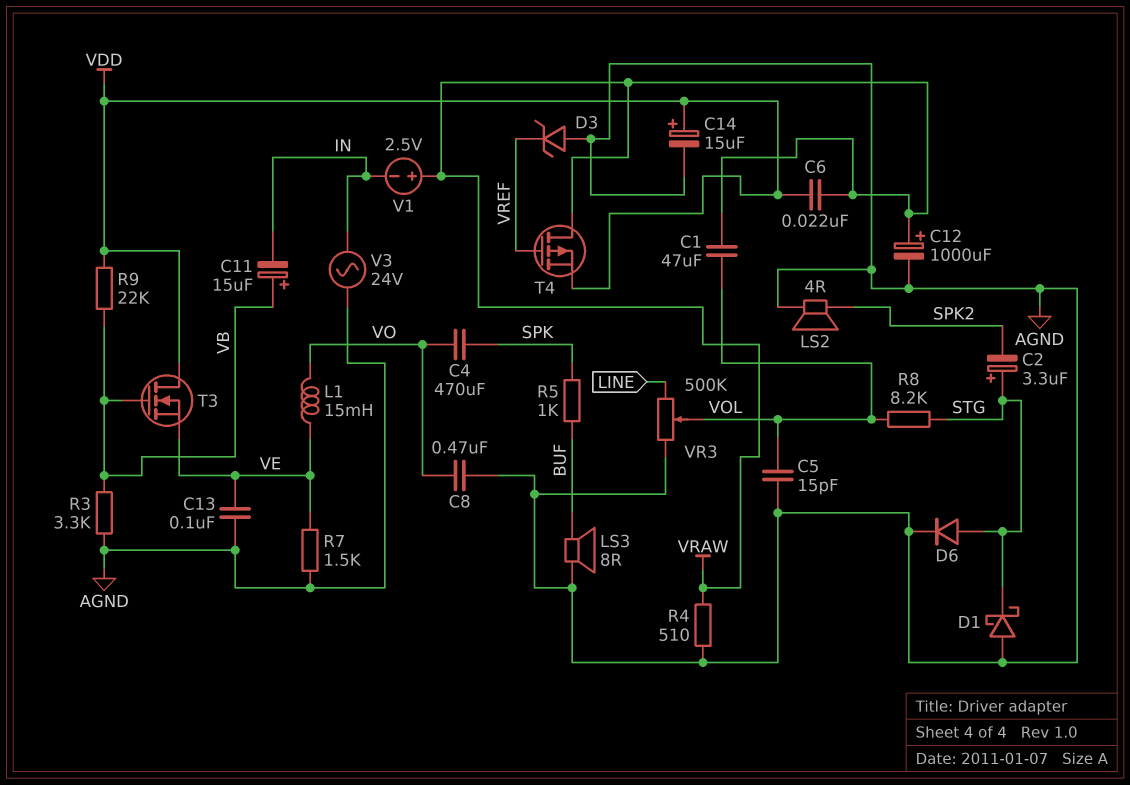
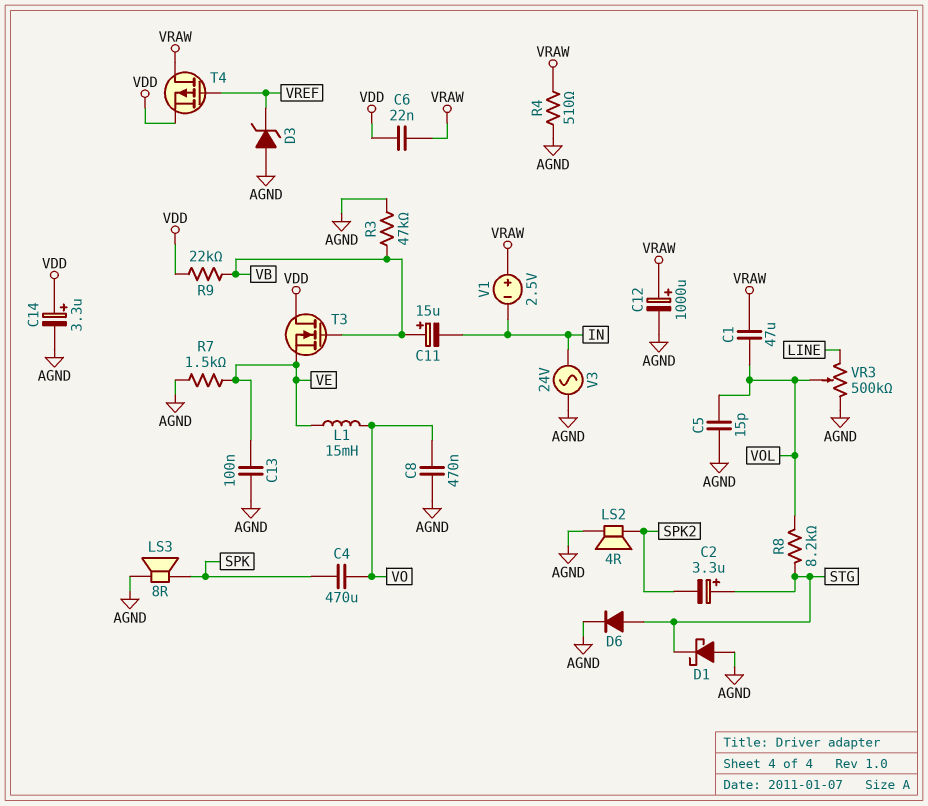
C14: 15uF (plus VDD, minus AGND) -> 3.3uF (plus VDD, minus AGND)
LS3: speaker 8R (AGND, BUF) -> speaker 8R (AGND, SPK)
R3: 3.3k (AGND, VB) -> 47k (AGND, VB)
R5: 1k (BUF, SPK) -> none

